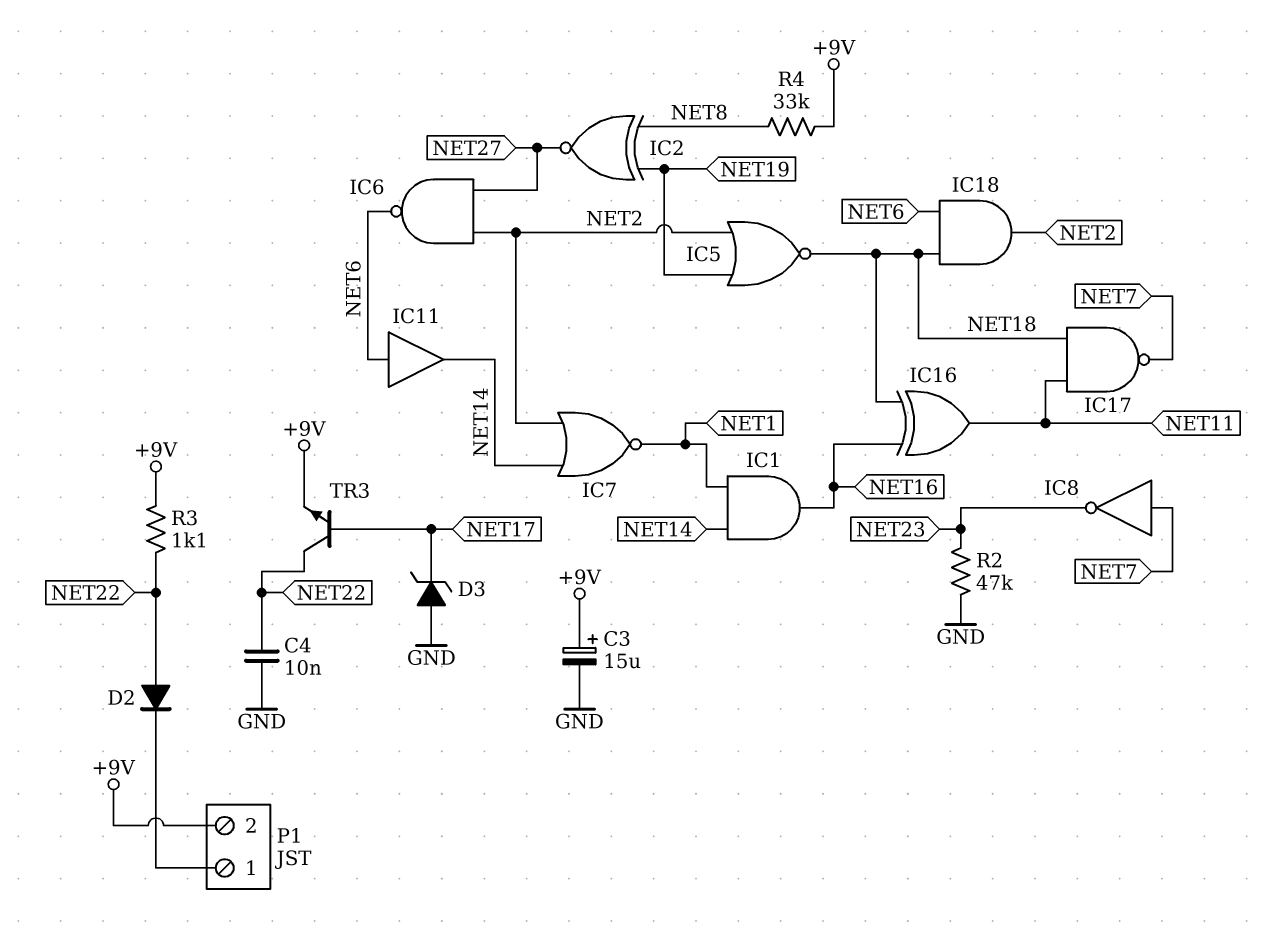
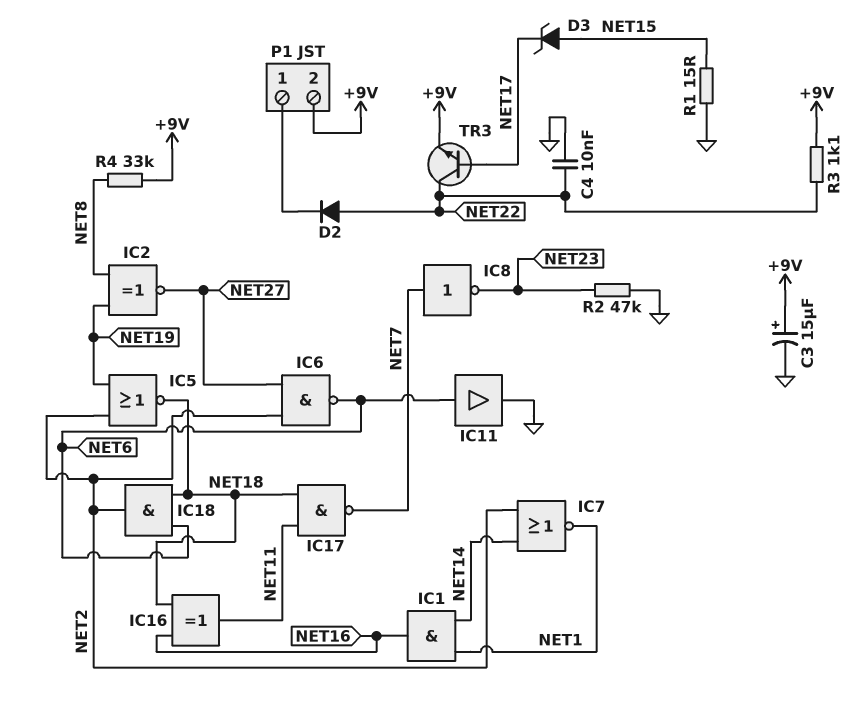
D3: zener (A GND, K NET17) -> zener (A NET15, K NET17)
IC11: buffer (in NET6, out NET14) -> buffer (in NET6, out GND)
R1: none -> 15 (GND, NET15)

